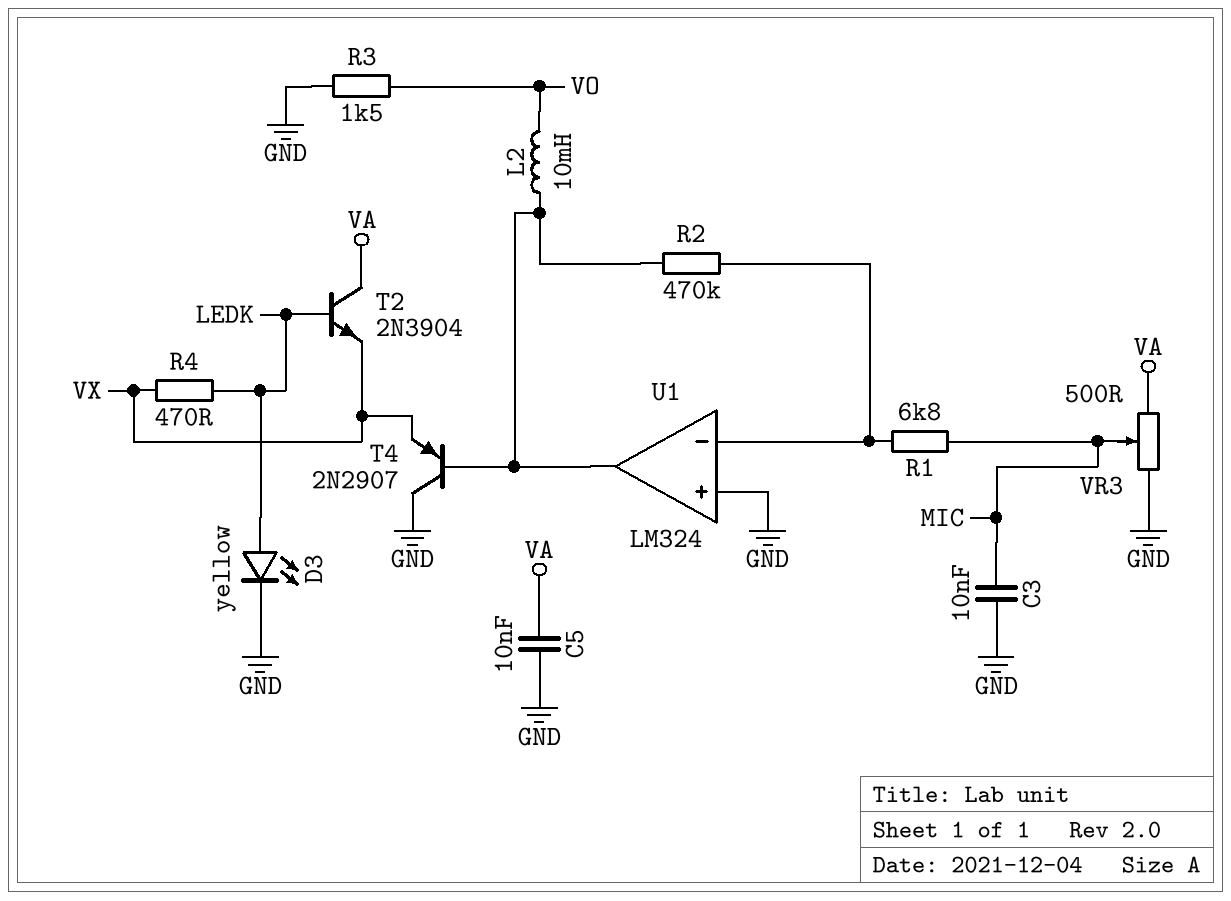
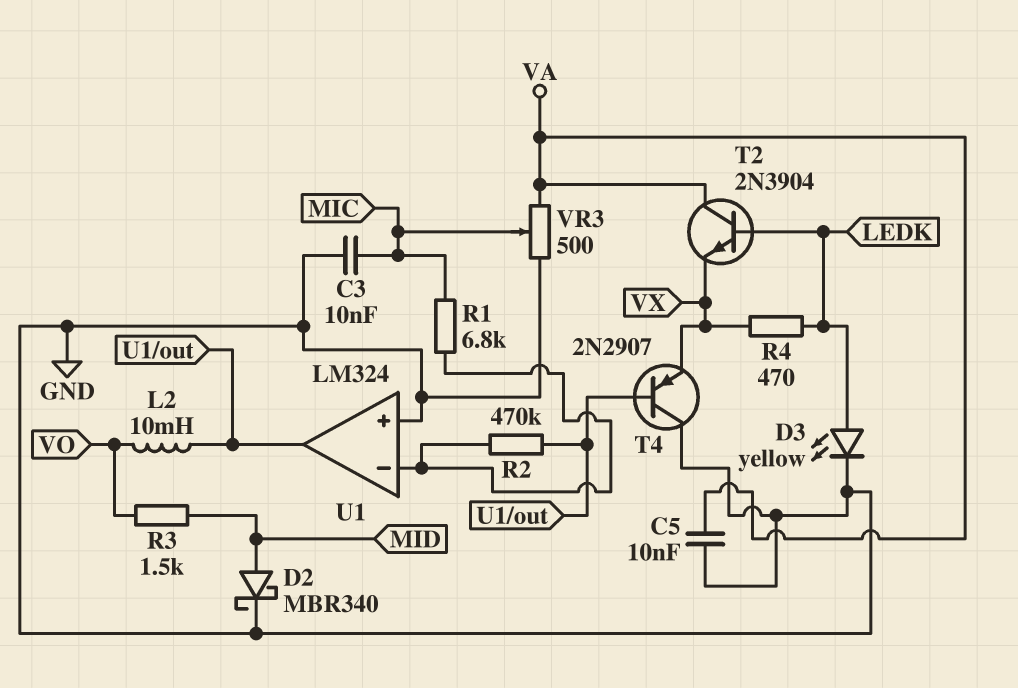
D2: none -> schottky MBR340 (A MID, K GND)
R3: 1.5k (GND, VO) -> 1.5k (MID, VO)

